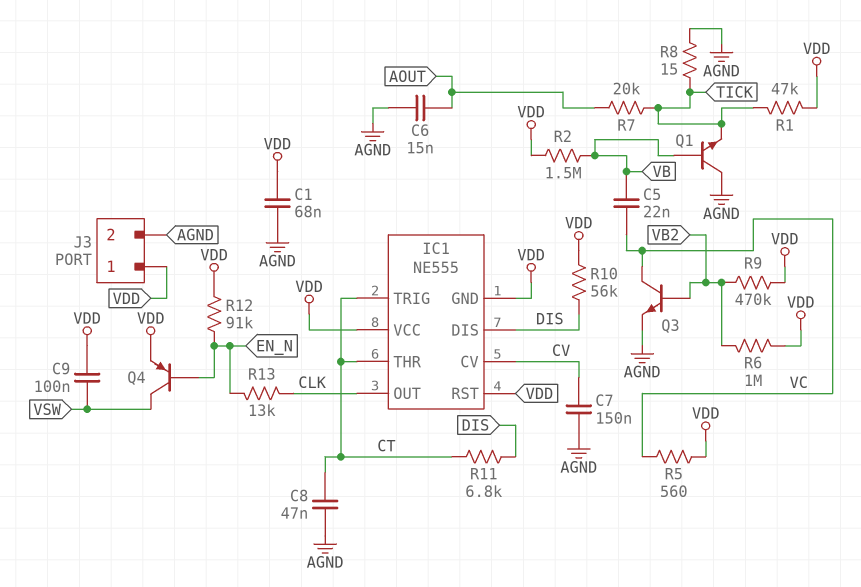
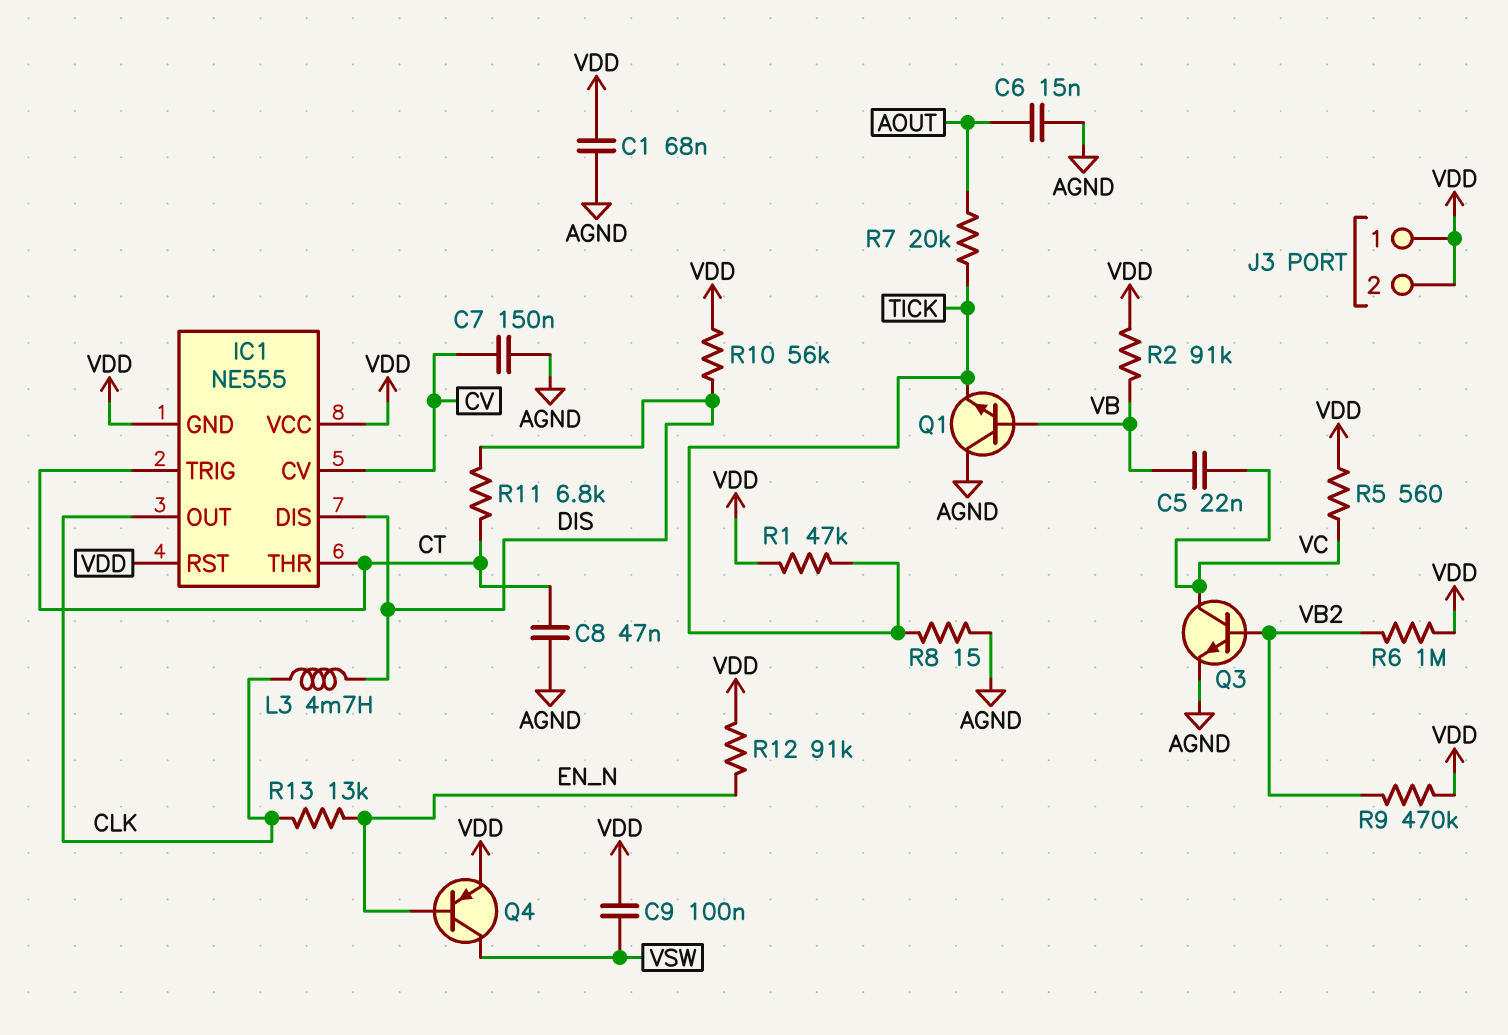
J3 pin 2: AGND -> VDD
L3: none -> 4.7mH (CLK, DIS)
R2: 1.5M (VB, VDD) -> 91k (VB, VDD)

